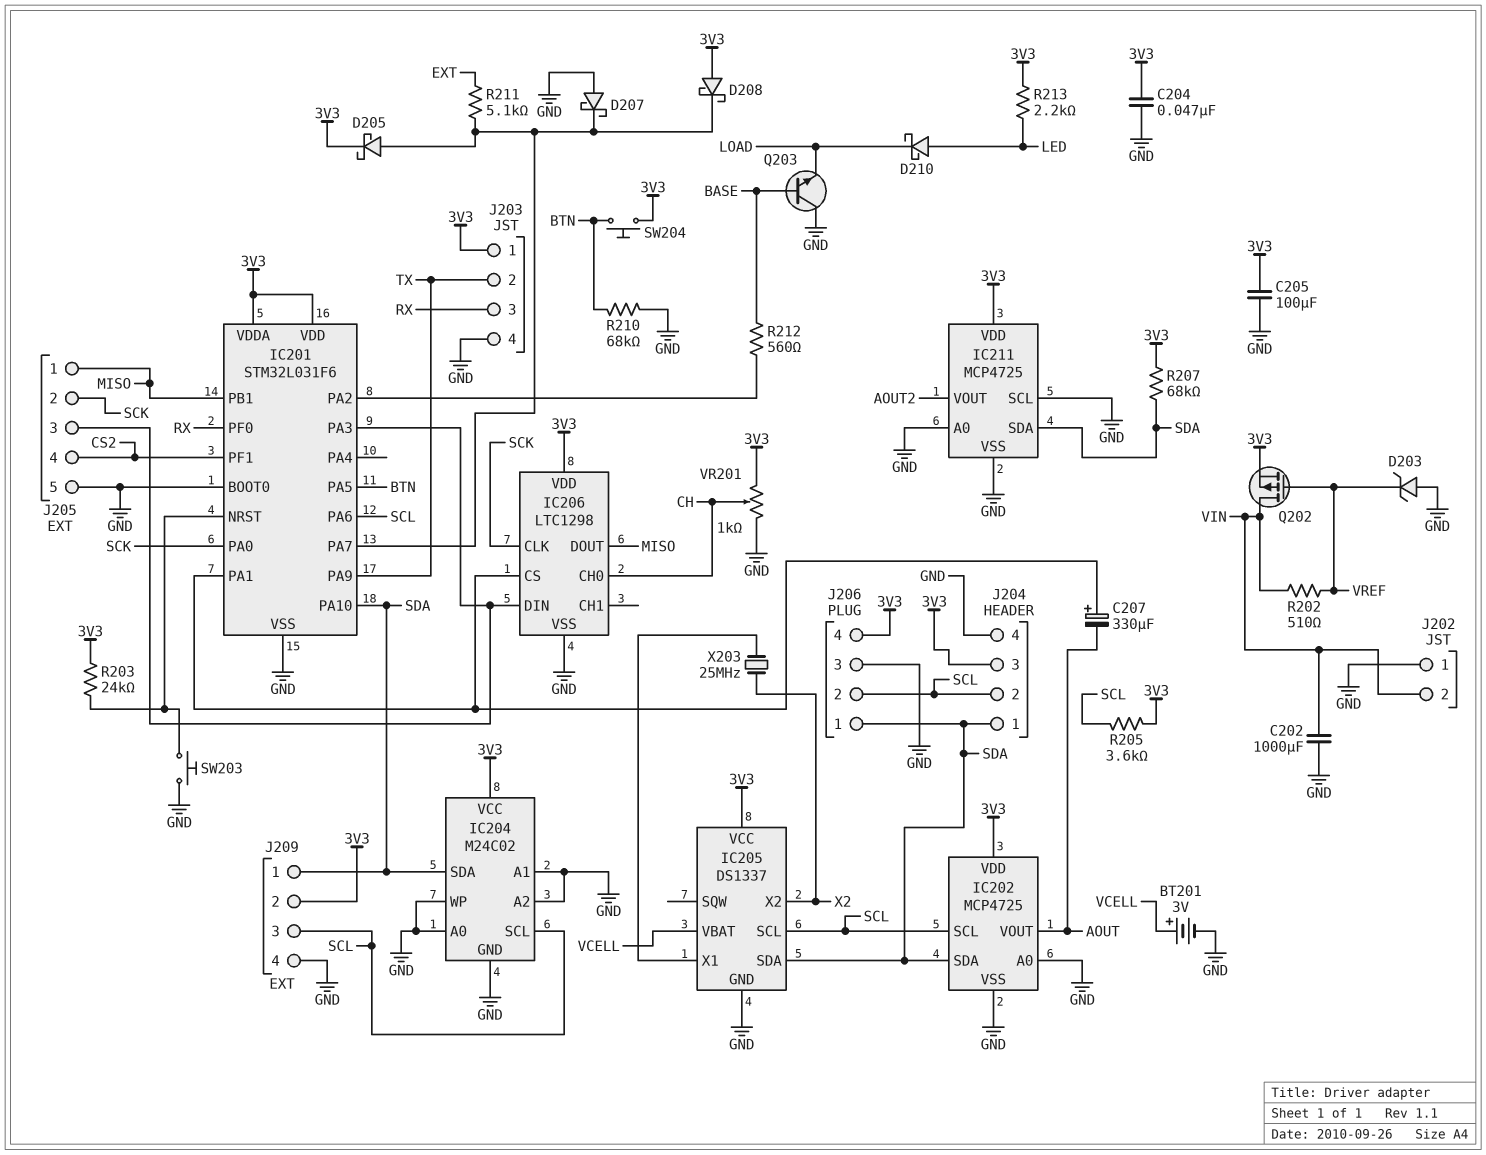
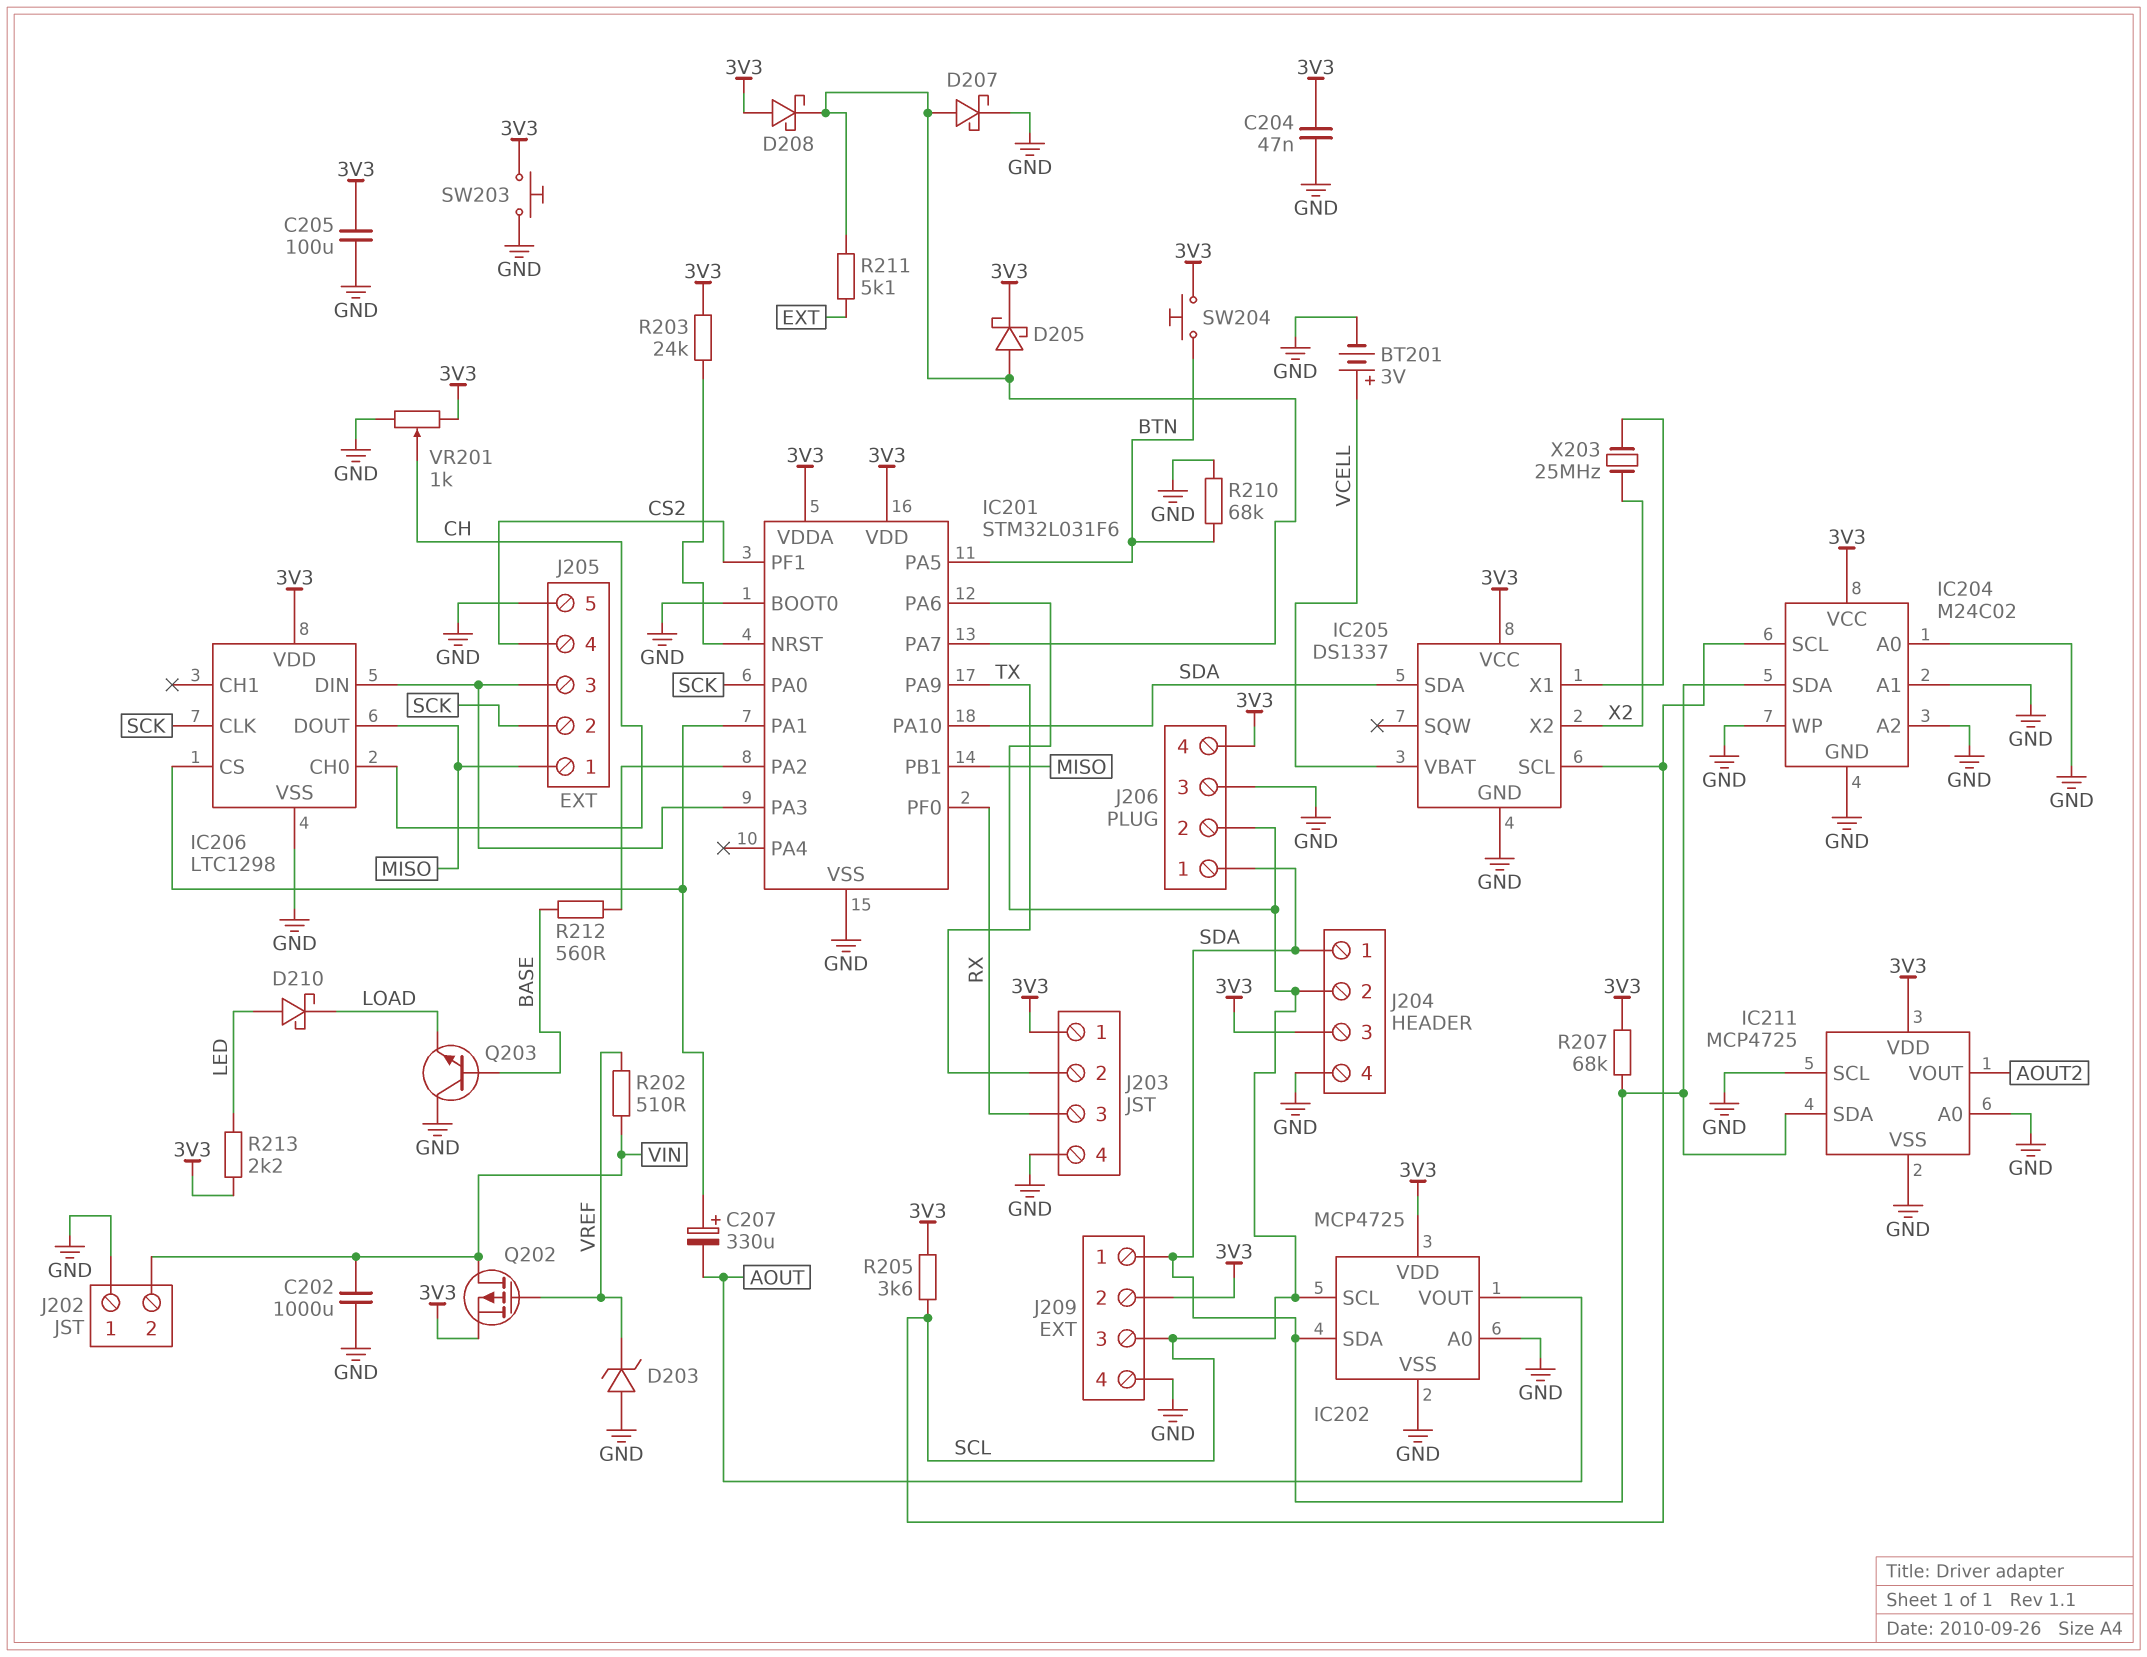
D207: schottky (A GND, K IC201/PA7) -> schottky (A IC201/PA7, K GND)
SW203: button (GND, IC201/NRST) -> button (3V3, GND)

